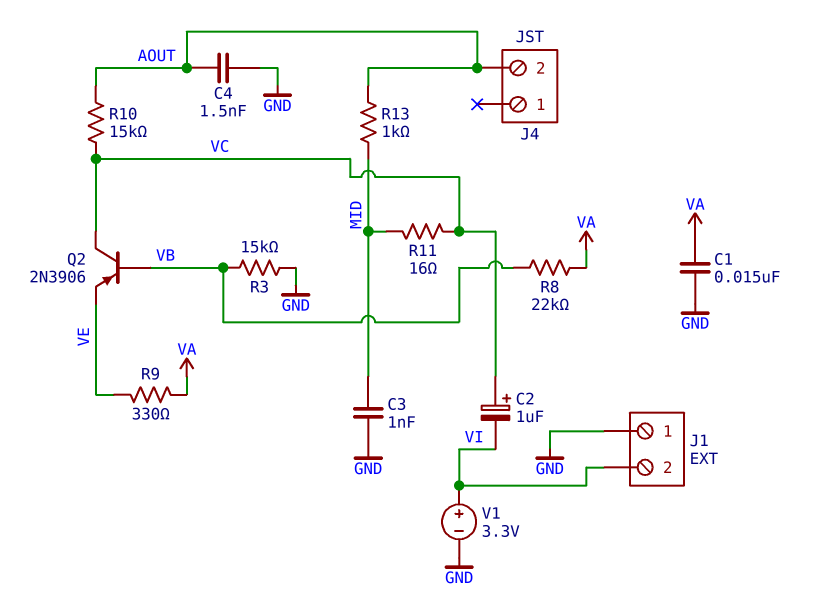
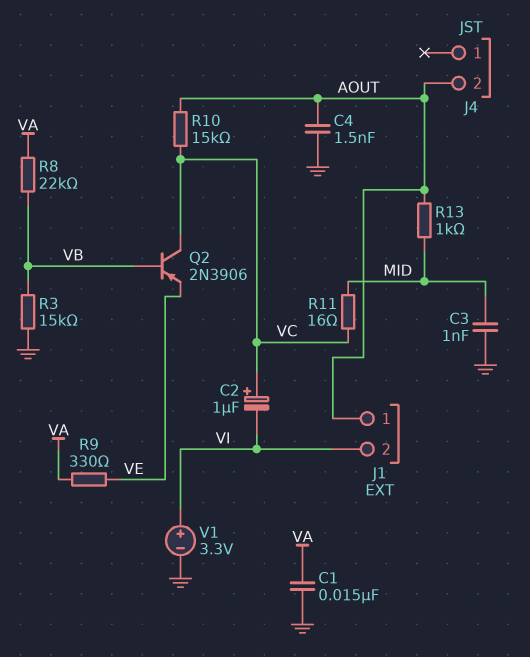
J1 pin 1: GND -> AOUT

